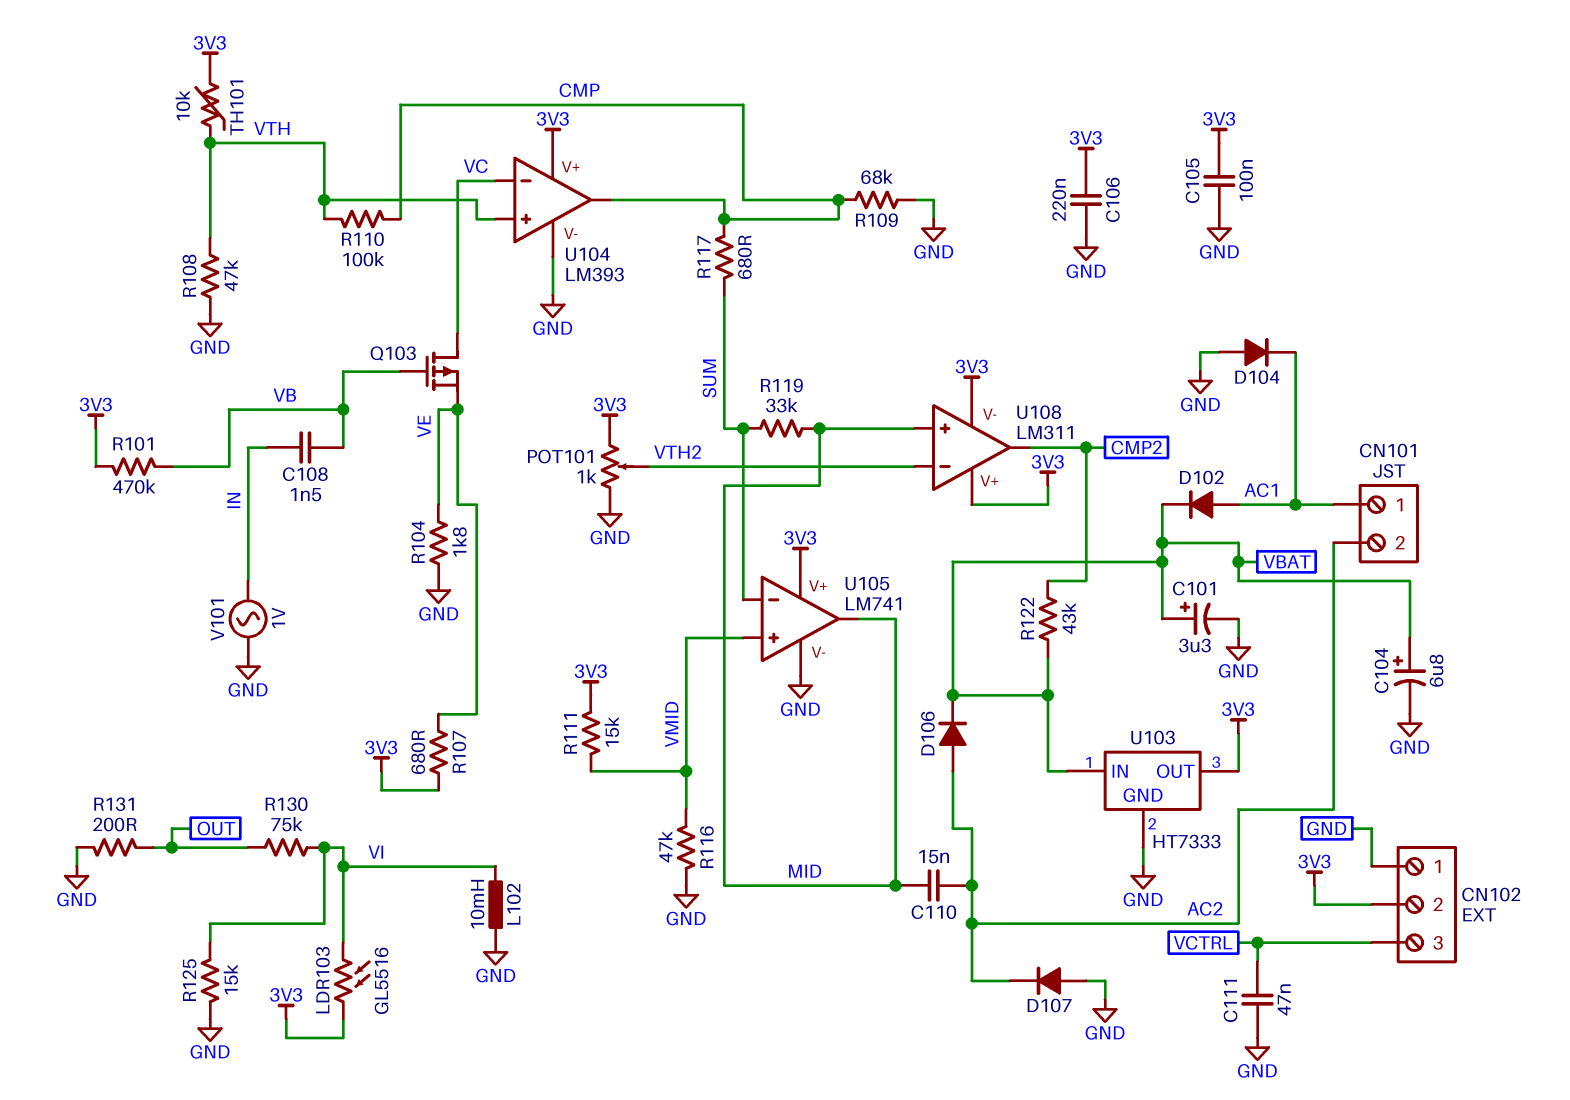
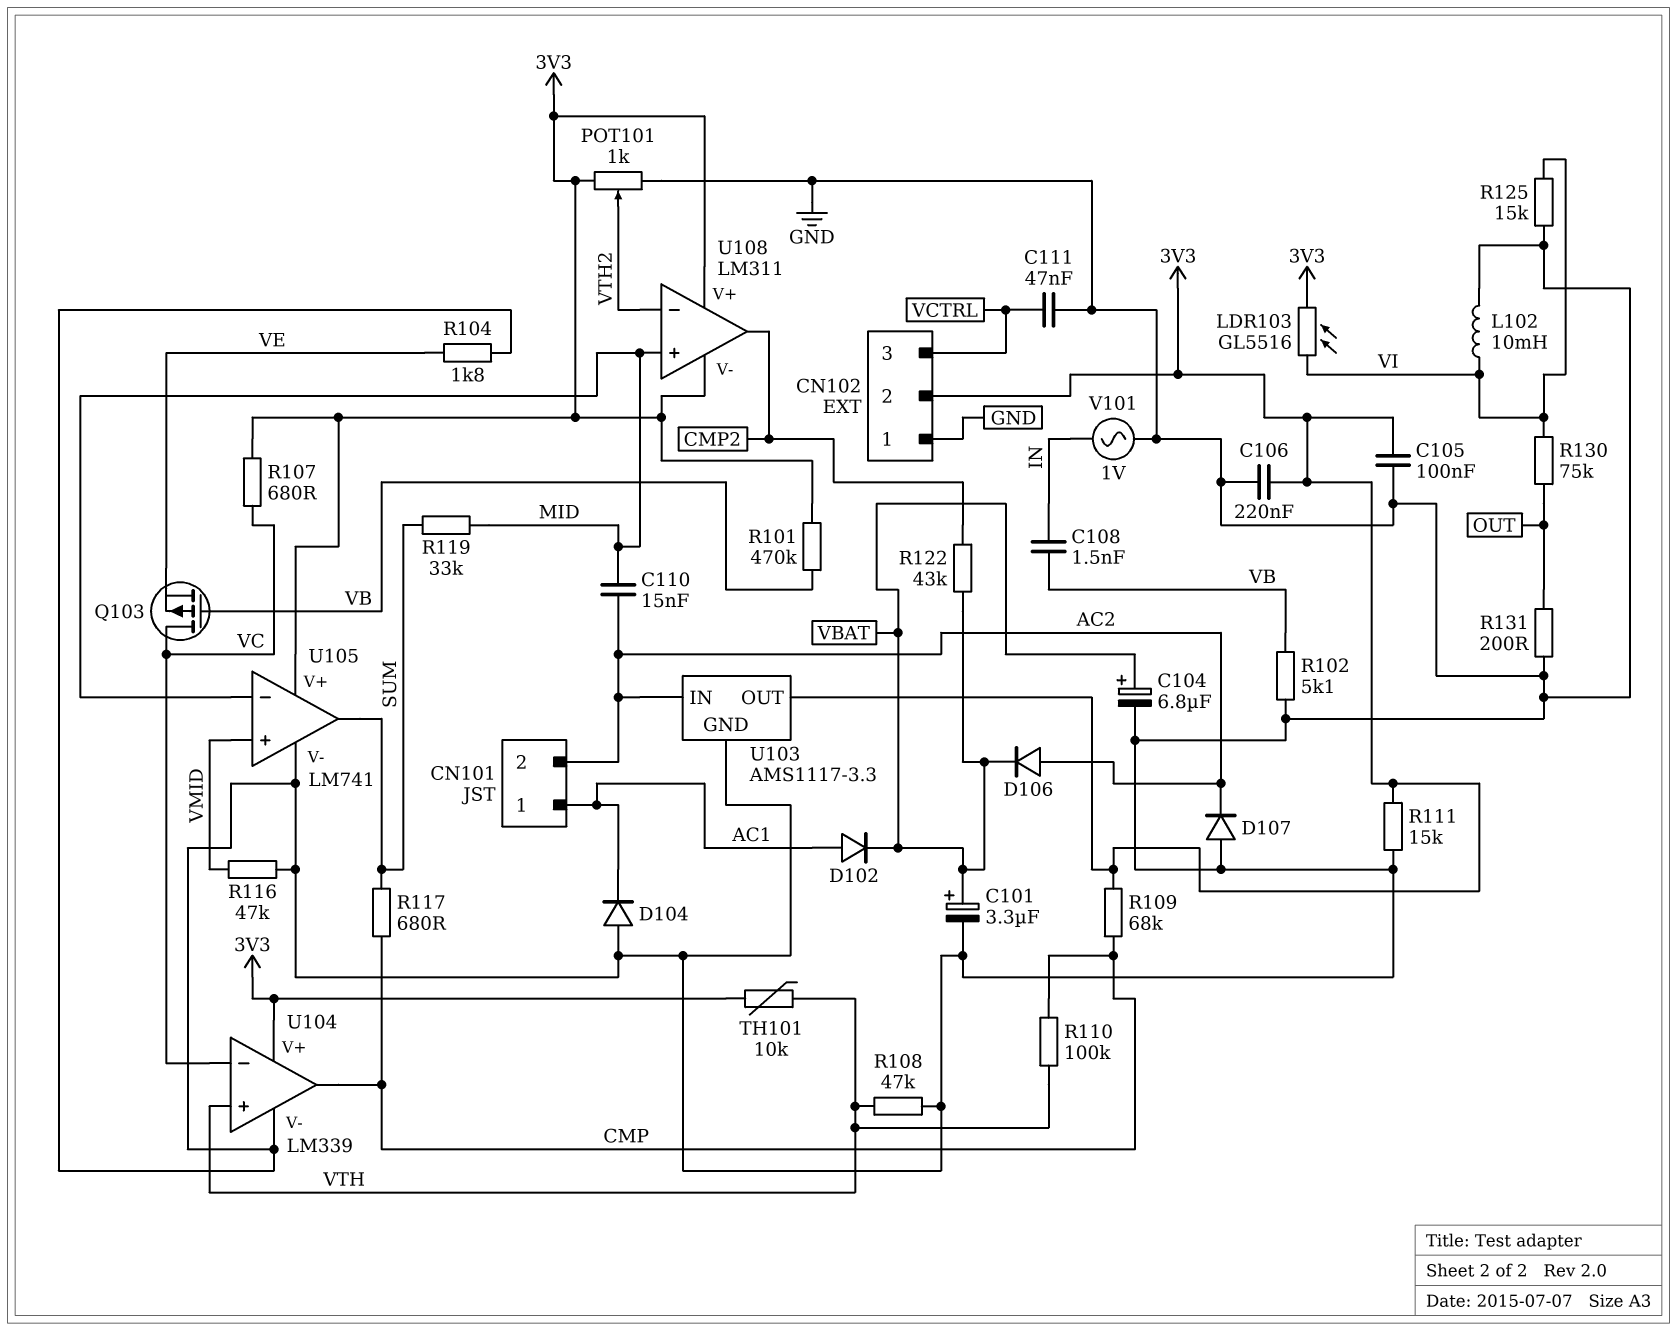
R102: none -> 5.1k (GND, VB)
R107: 680 (3V3, VE) -> 680 (3V3, VC)
R109: 68k (CMP, GND) -> 68k (3V3, CMP)
R111: 15k (3V3, VMID) -> 15k (3V3, GND)
U103: HT7333 -> AMS1117-3.3
U103 pin IN: VBAT -> AC2
U104: LM393 -> LM339
U105 pin in-: SUM -> MID
U105 pin out: MID -> SUM

